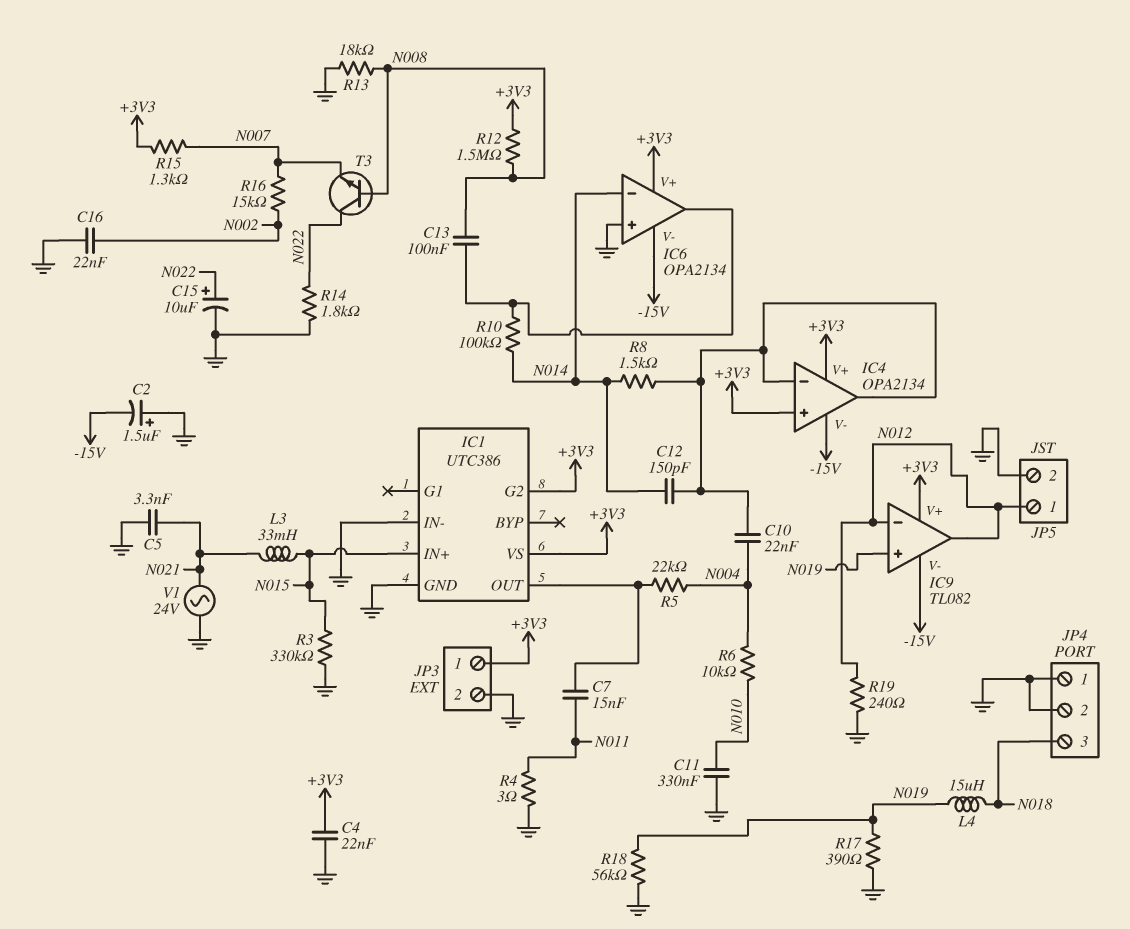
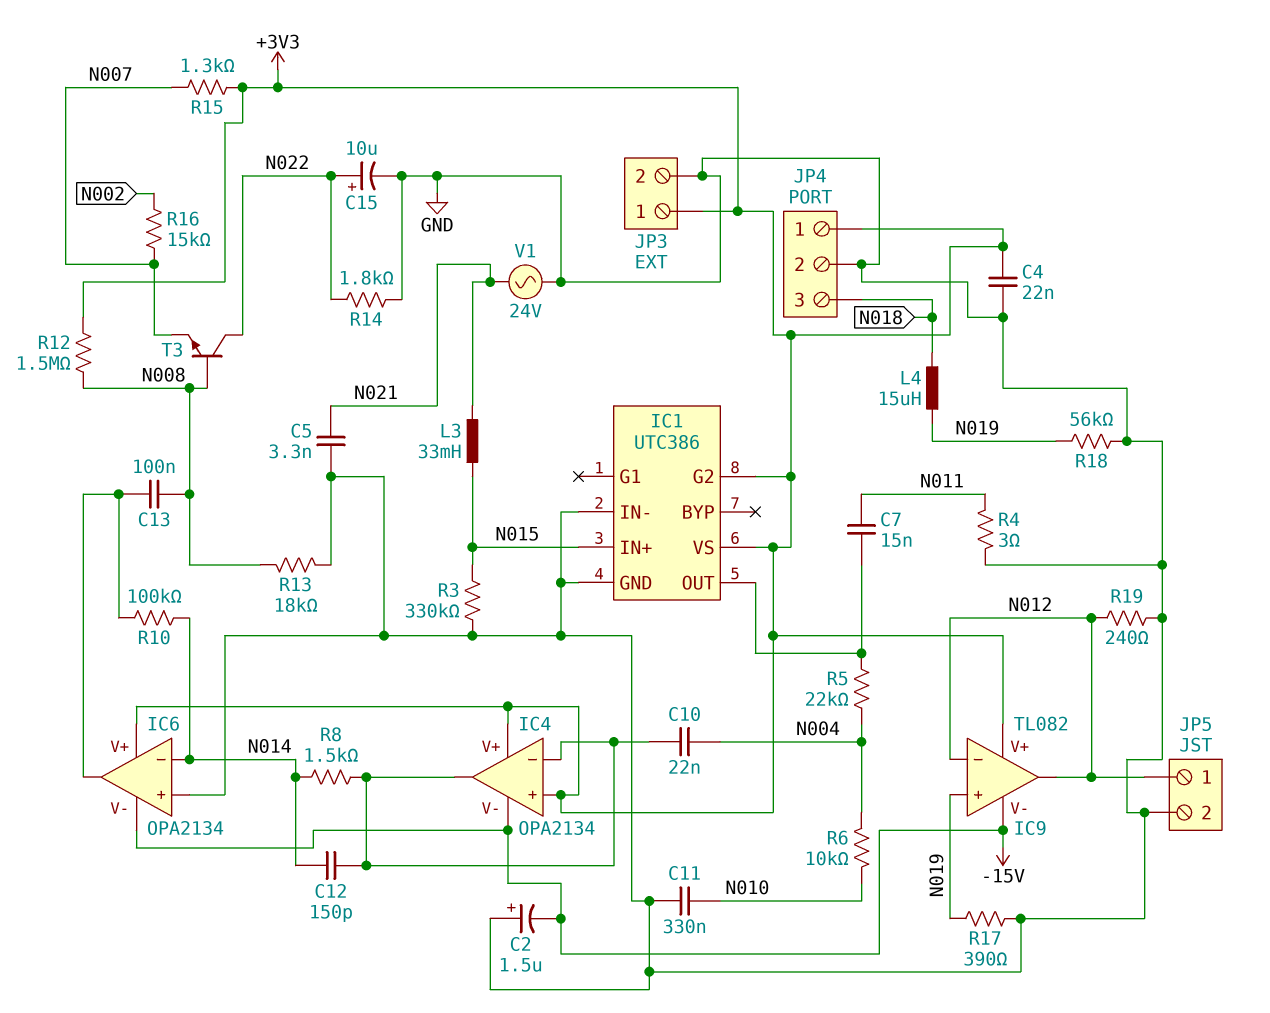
C16: 22nF (GND, N002) -> none
JP4 pin 1: GND -> +3V3

